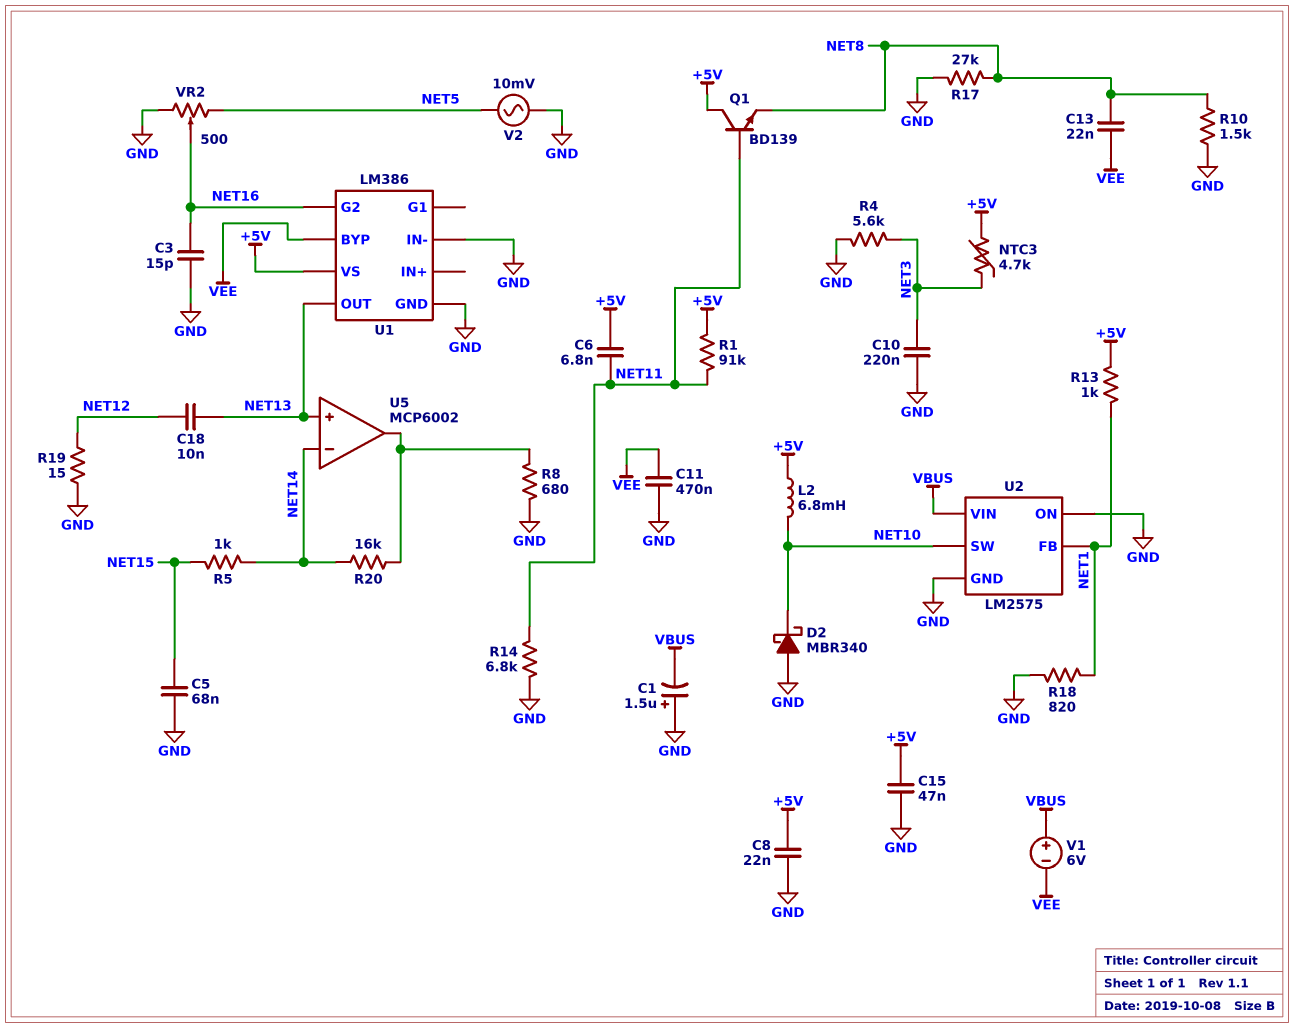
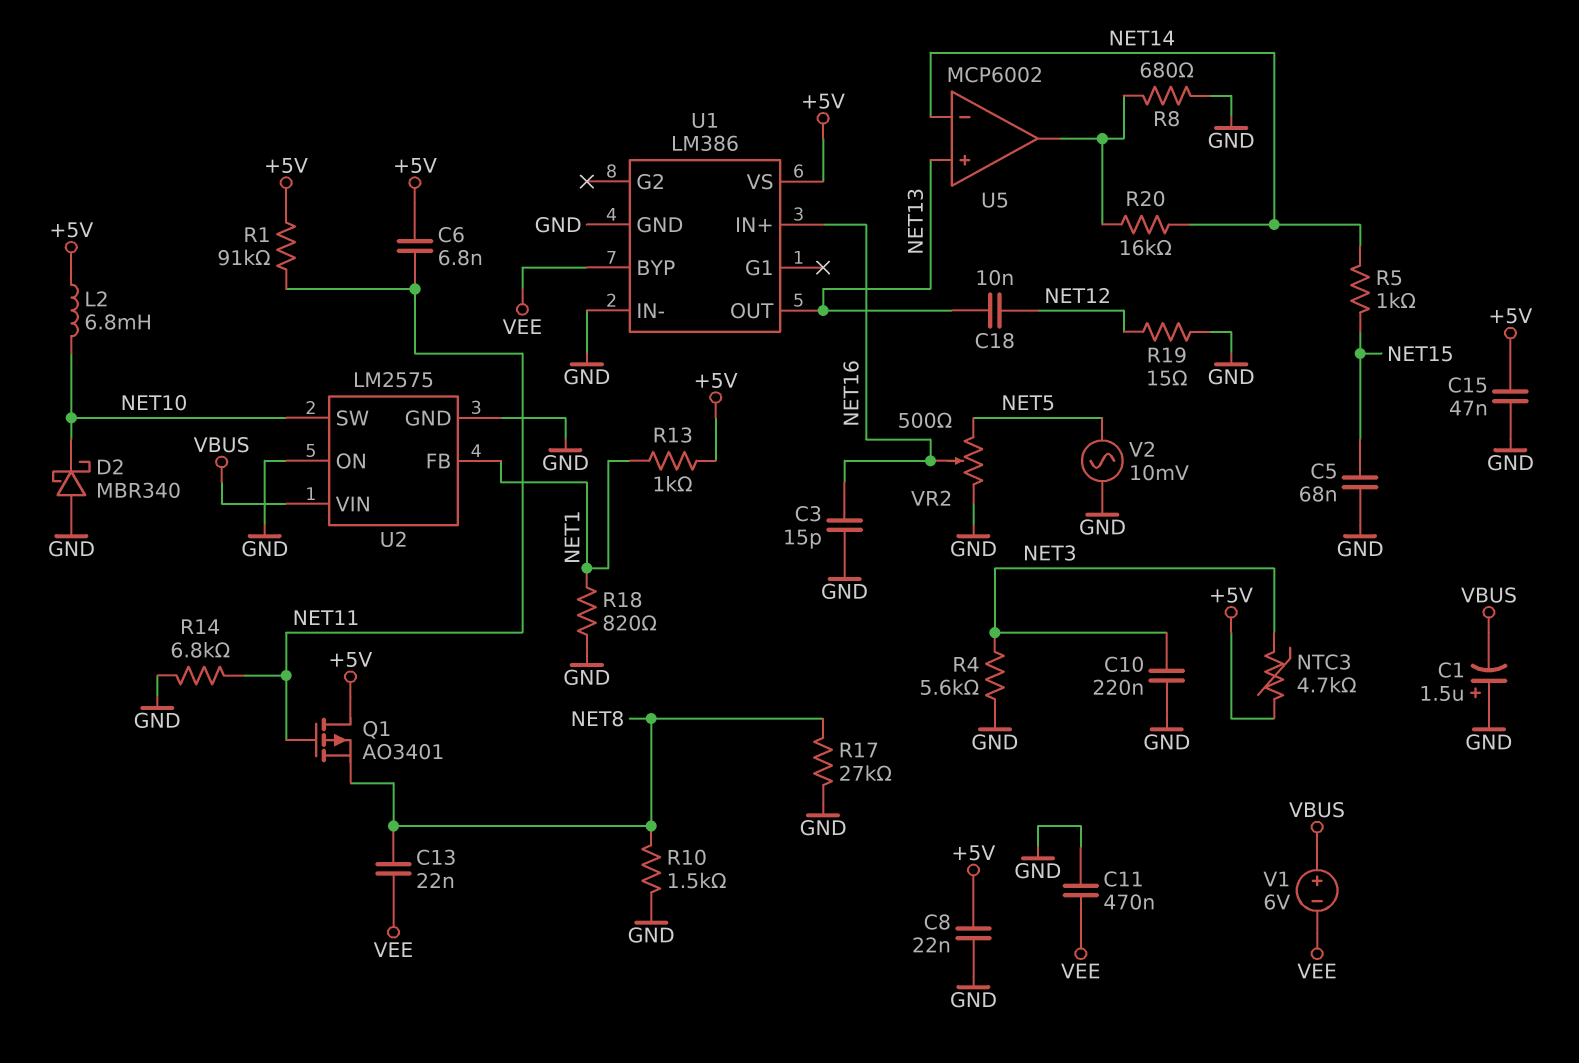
Q1: NPN BD139 (B NET11, C +5V, E NET8) -> PMOS AO3401 (G NET11, D +5V, S NET8)
U1 pin G2: NET16 -> none
U1 pin IN+: none -> NET16

